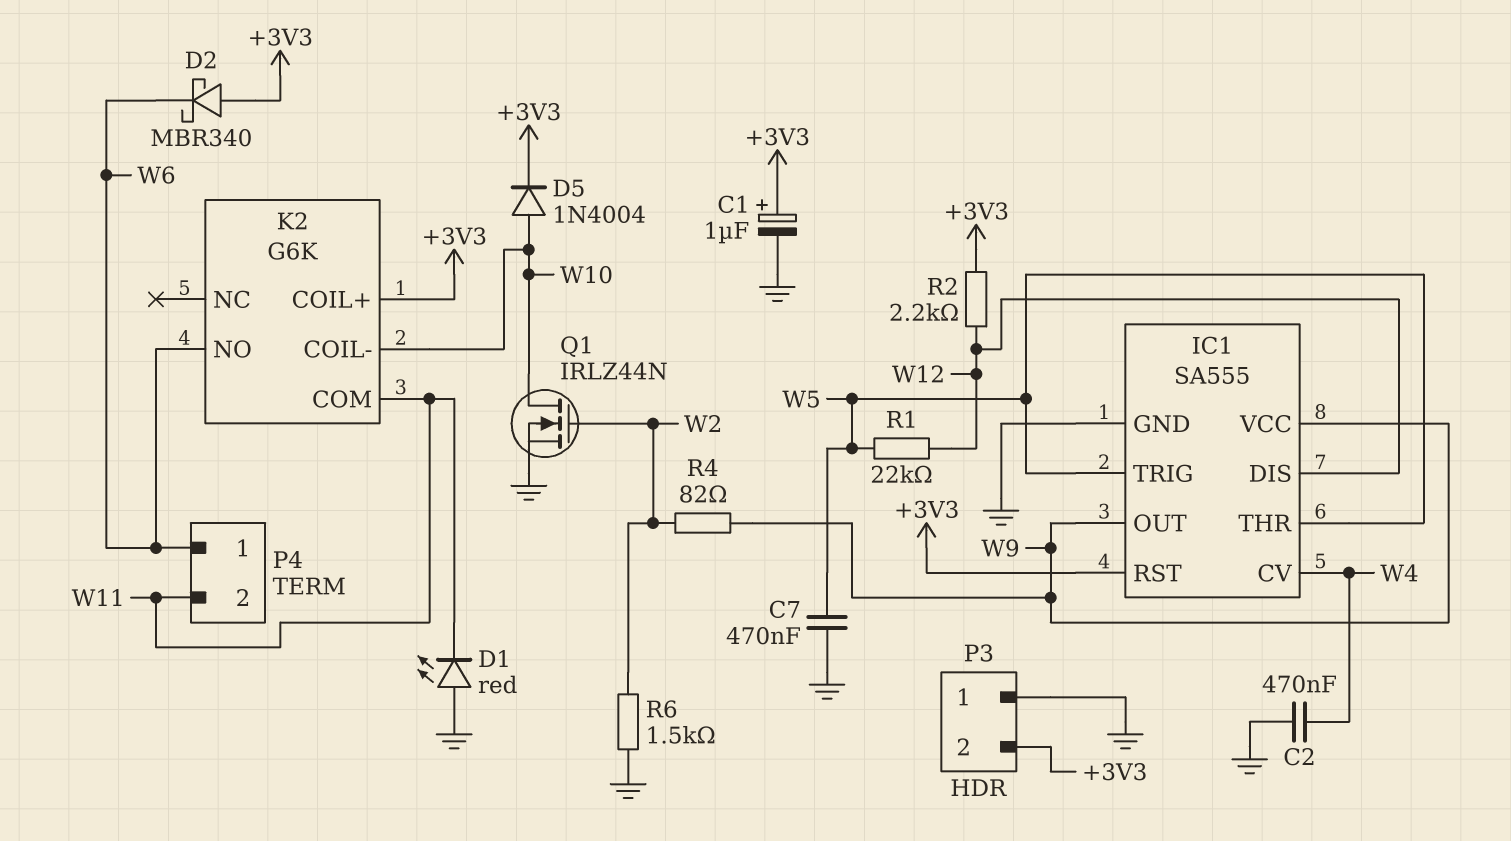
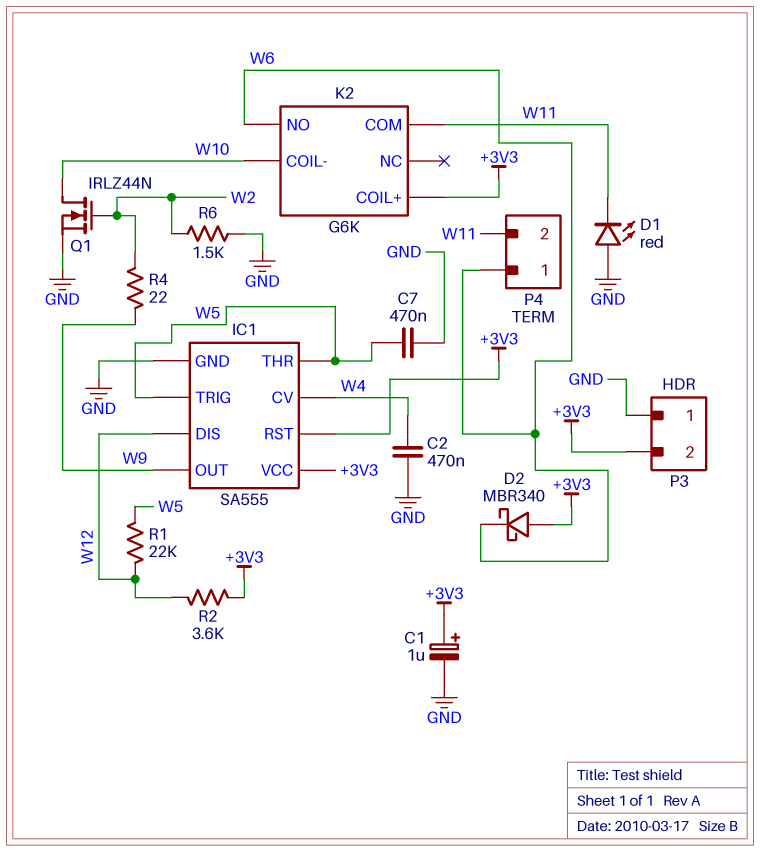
D5: diode 1N4004 (A W10, K +3V3) -> none
IC1 pin VCC: W9 -> +3V3
R2: 2.2k (+3V3, W12) -> 3.6k (+3V3, W12)
R4: 82 (W2, W9) -> 22 (W2, W9)

